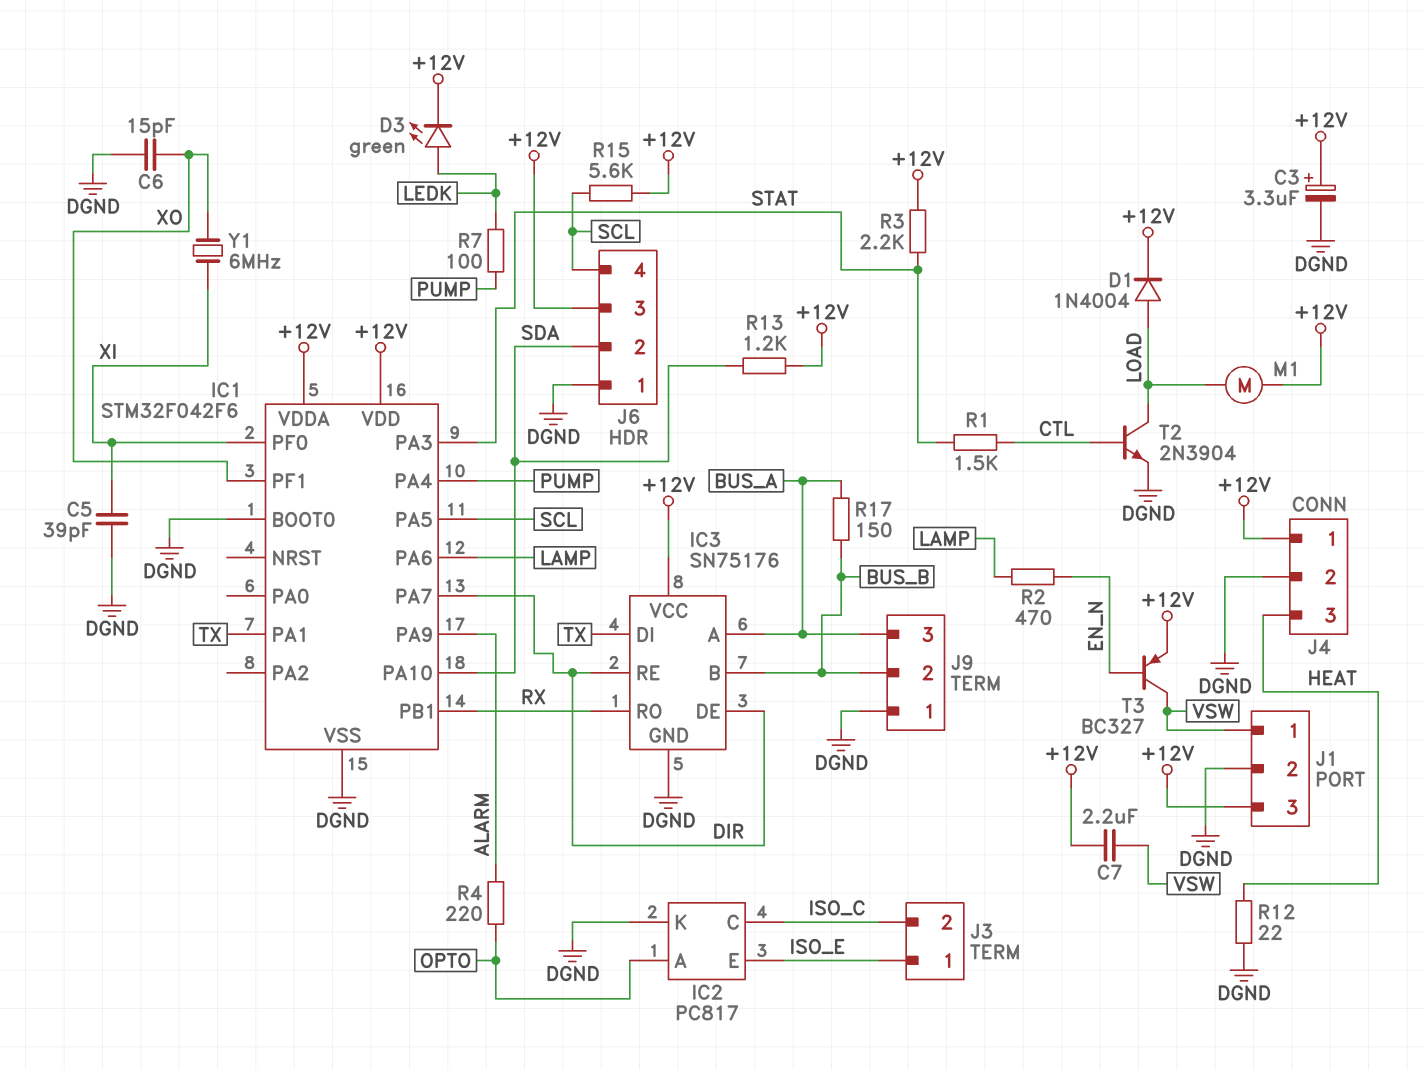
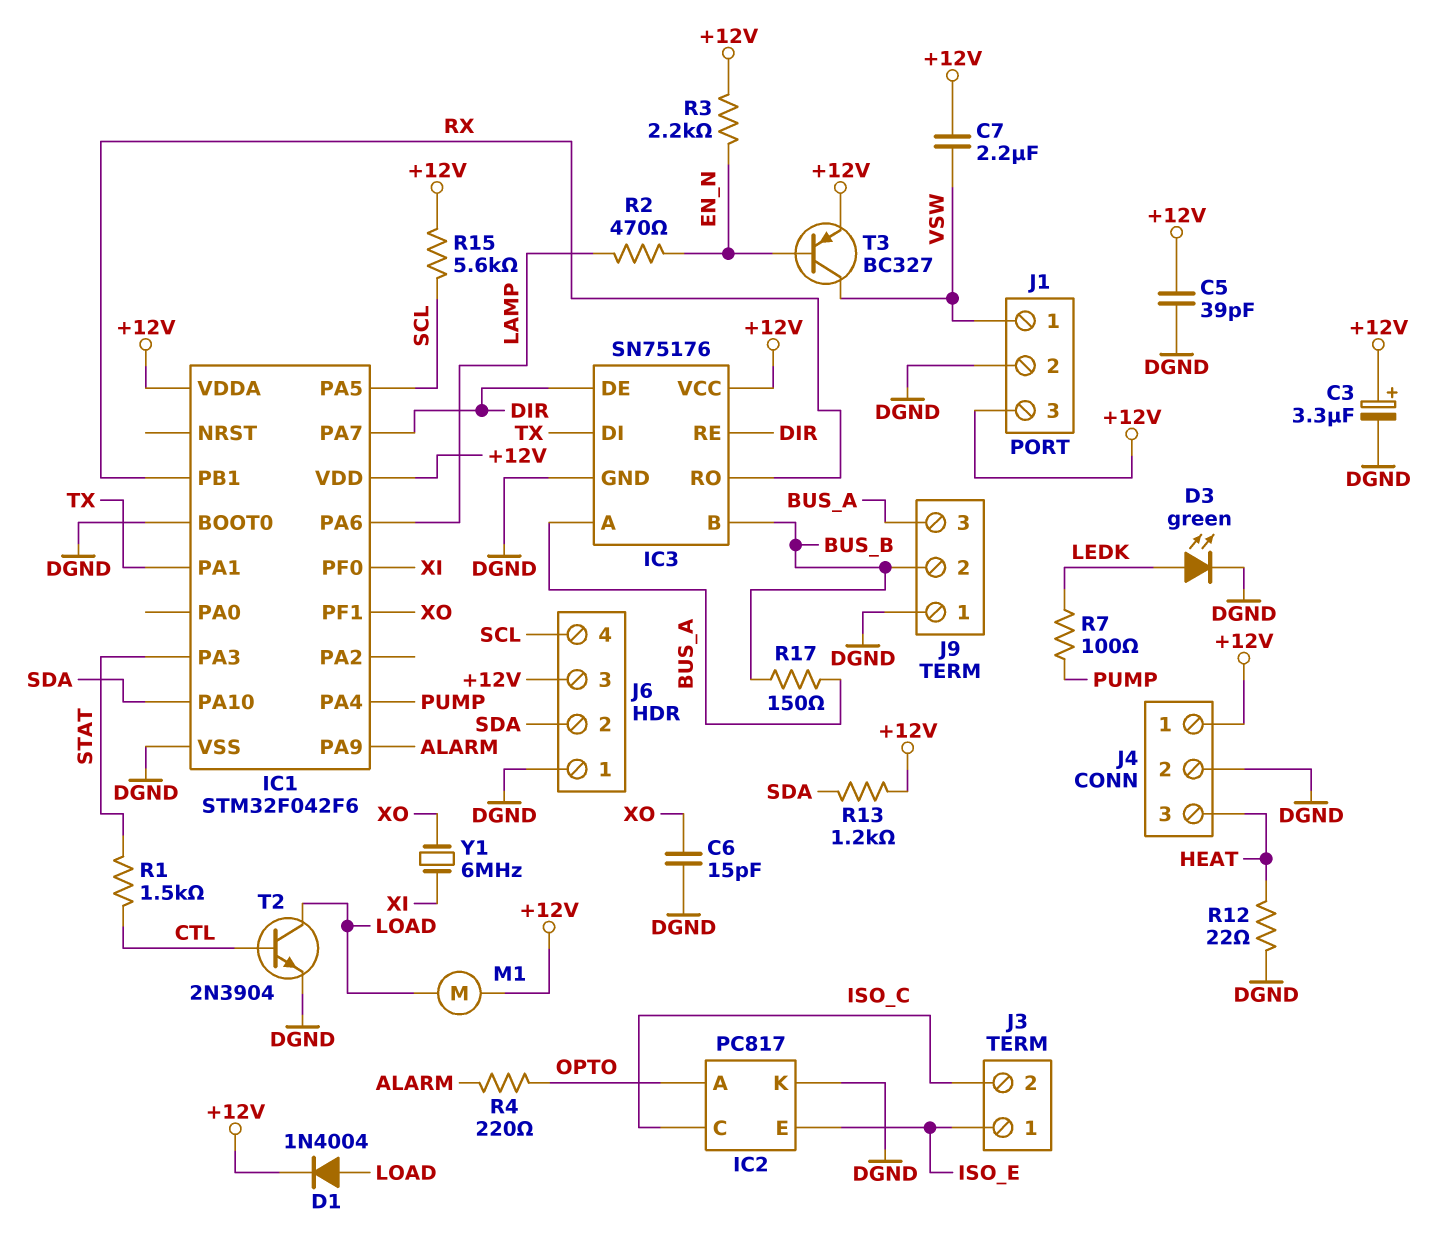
C5: 39pF (DGND, XI) -> 39pF (+12V, DGND)
D3: LED green (A LEDK, K +12V) -> LED green (A LEDK, K DGND)
R3: 2.2k (+12V, STAT) -> 2.2k (+12V, EN_N)

